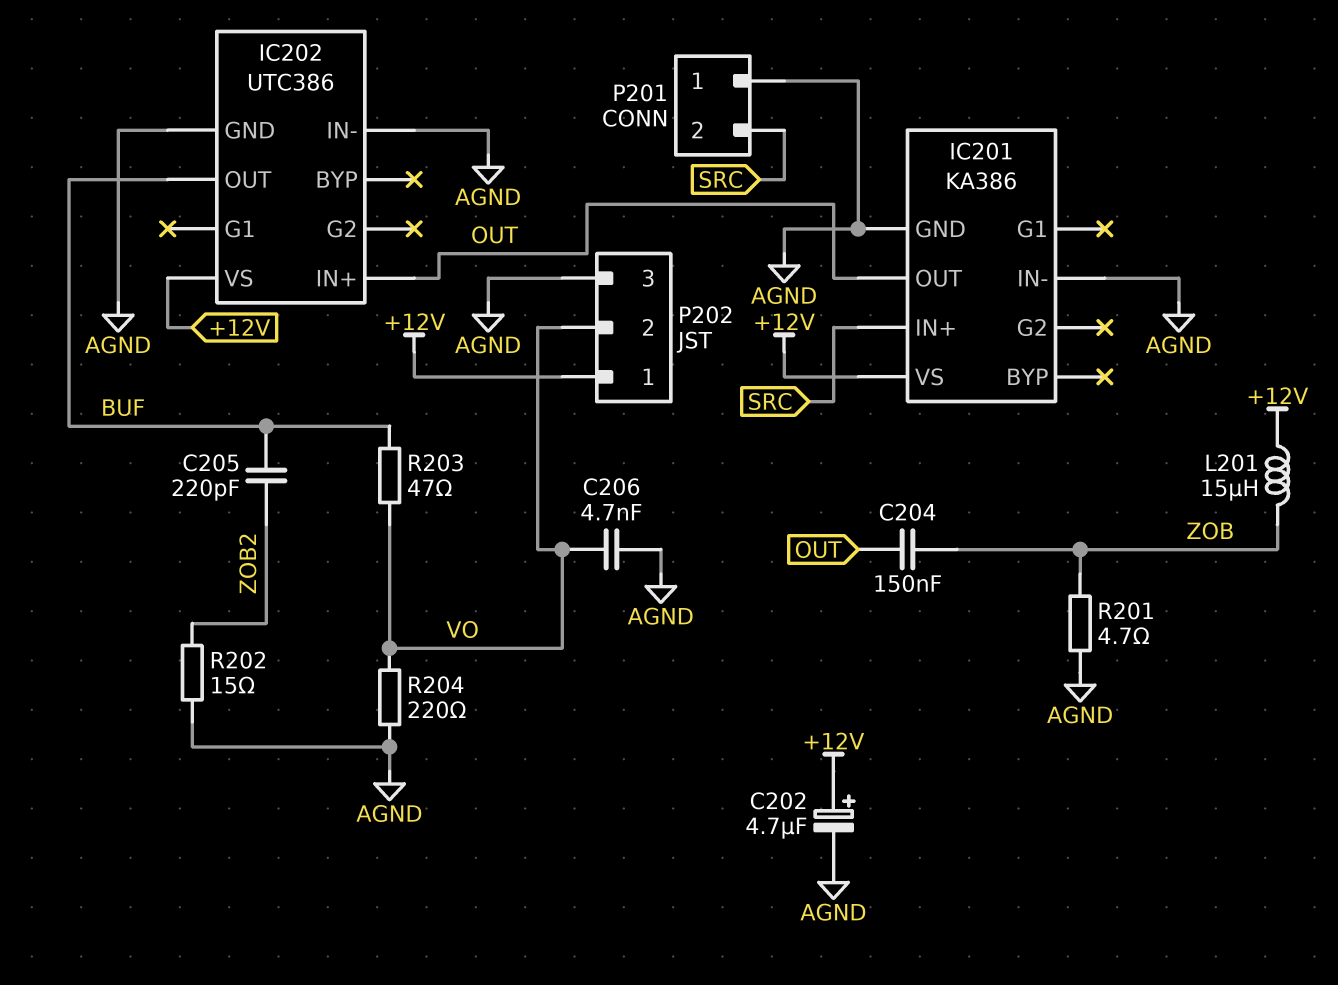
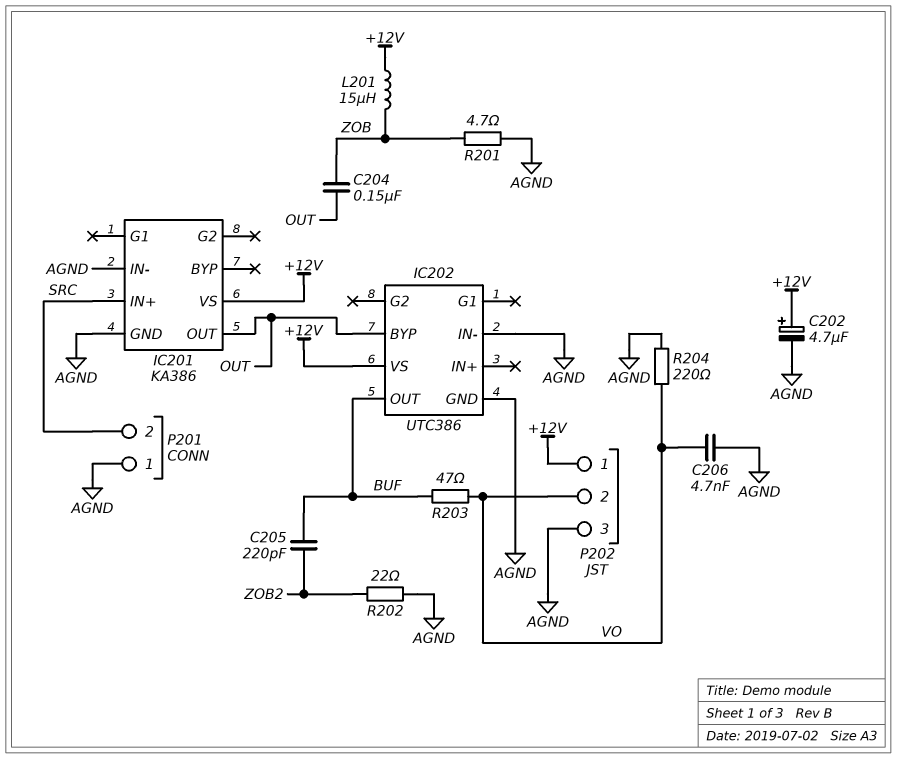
IC202 pin BYP: none -> OUT
IC202 pin IN+: OUT -> none
R202: 15 (AGND, ZOB2) -> 22 (AGND, ZOB2)

